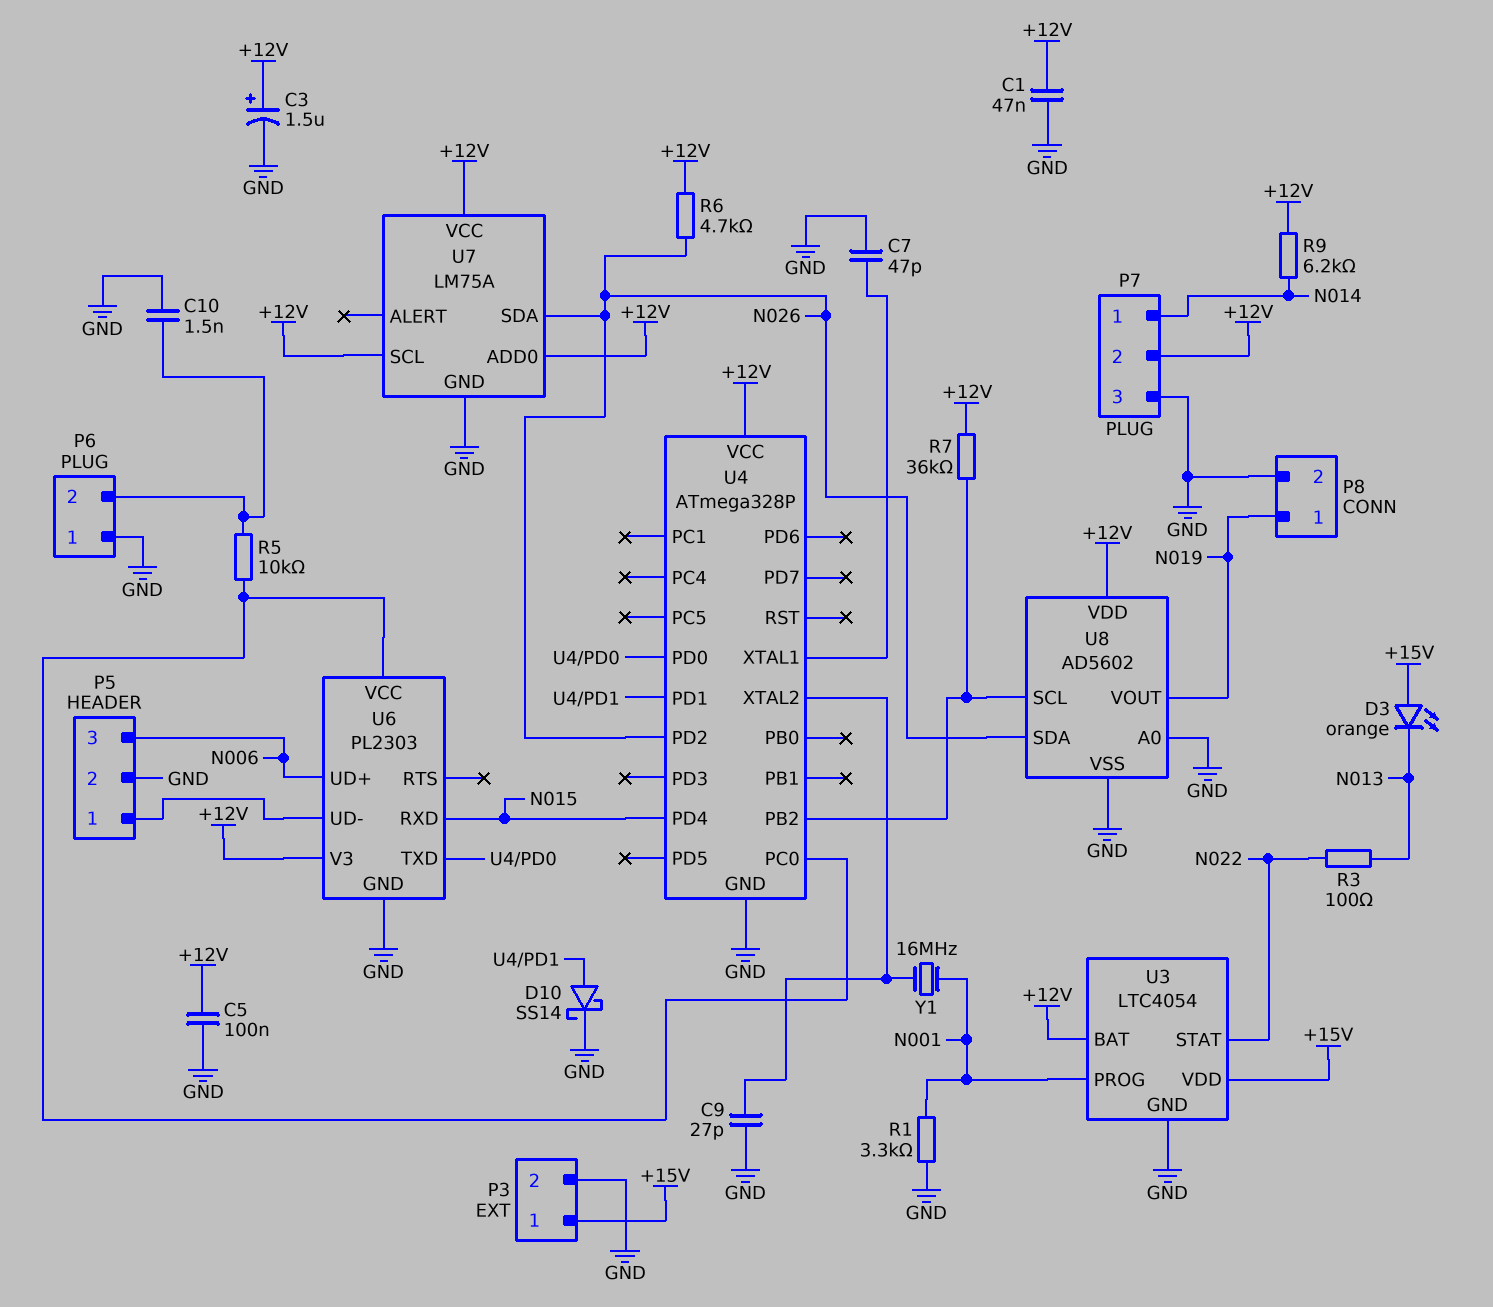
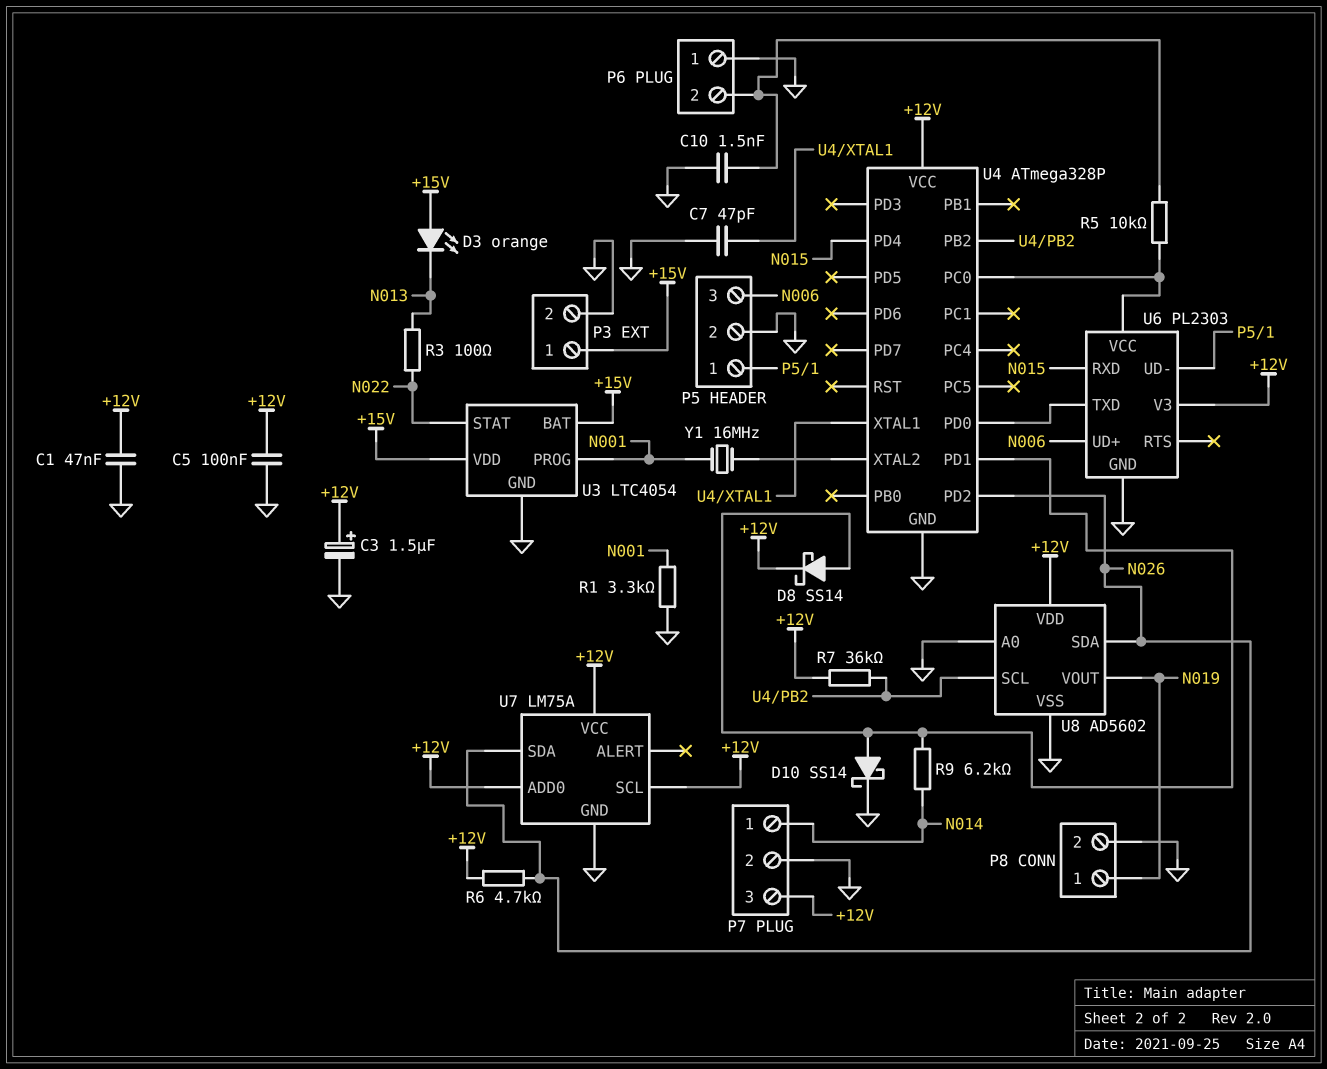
C9: 27pF (GND, U4/XTAL2) -> none
D8: none -> schottky SS14 (A U4/PD1, K +12V)
P7 pin 2: +12V -> GND
P7 pin 3: GND -> +12V
R9: 6.2k (+12V, N014) -> 6.2k (N014, U4/PD1)
U3 pin BAT: +12V -> +15V

